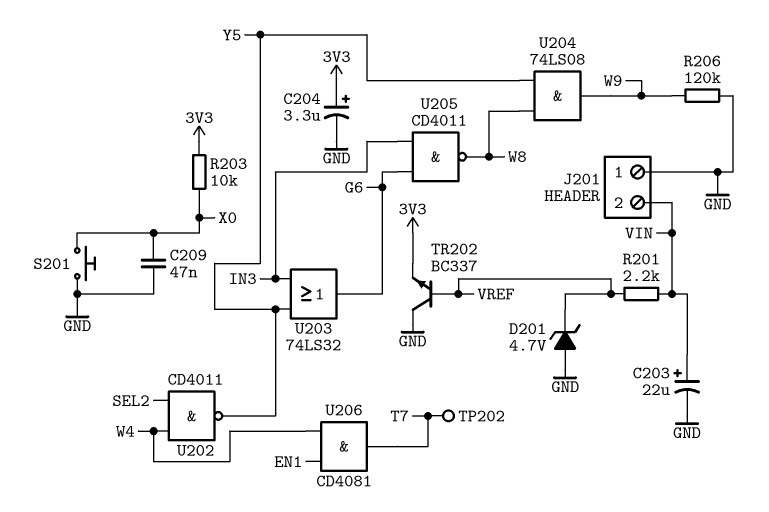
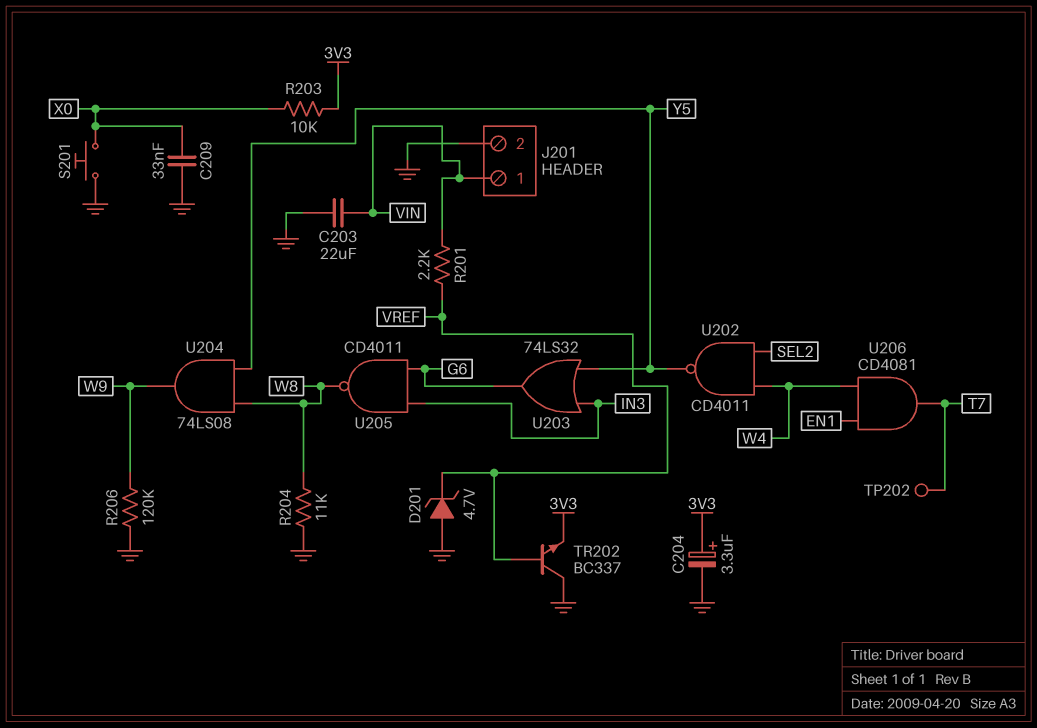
C203: 22uF (plus VIN, minus GND) -> 22uF (GND, VIN)
C209: 47nF (GND, X0) -> 33nF (GND, X0)
J201 pin 1: GND -> VIN
J201 pin 2: VIN -> GND
R204: none -> 11k (GND, W8)

